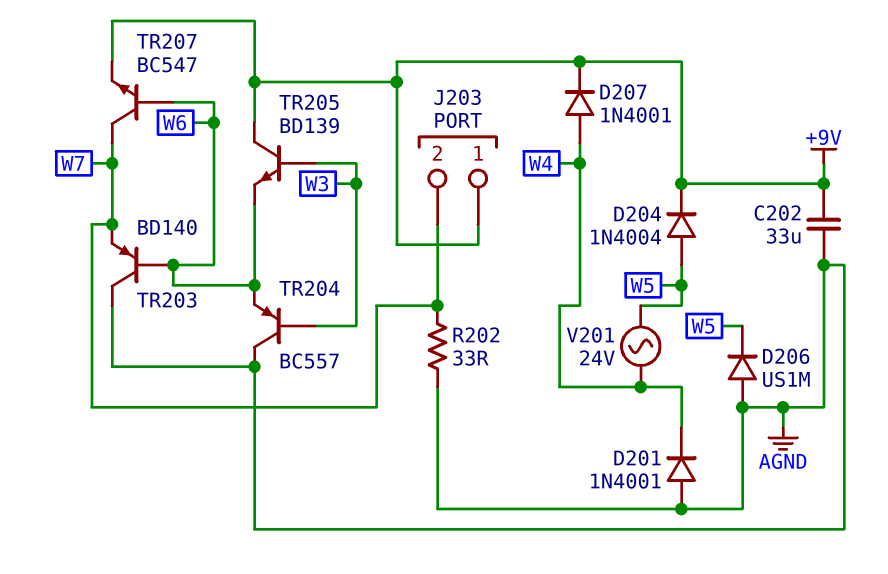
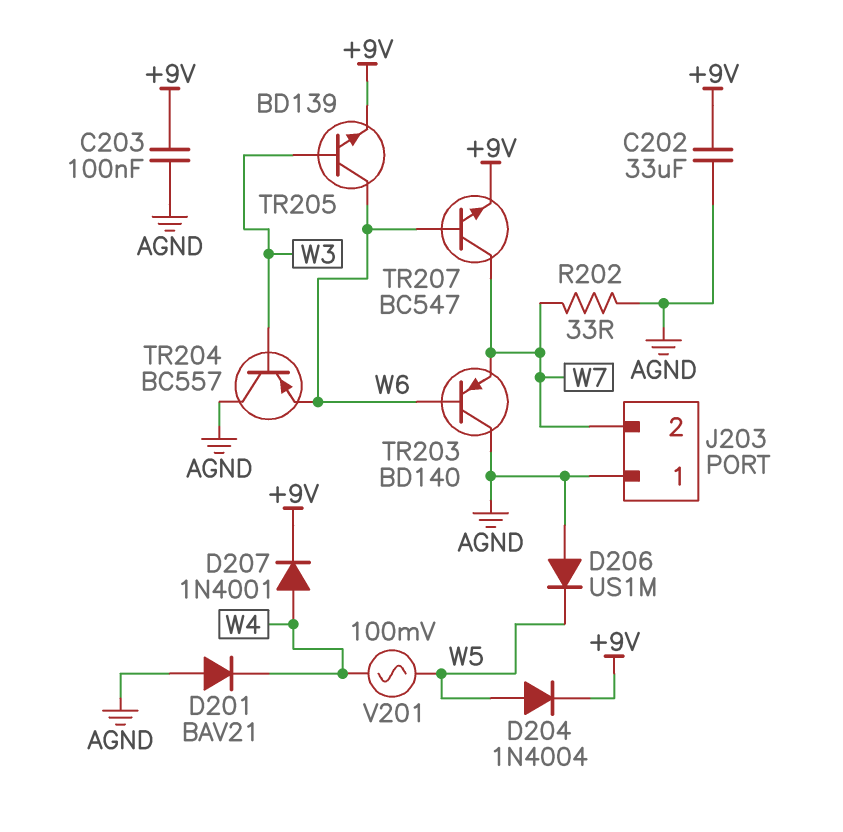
C203: none -> 100nF (+9V, AGND)
D201: diode 1N4001 (A AGND, K W4) -> diode BAV21 (A AGND, K W4)
J203 pin 1: +9V -> AGND
TR205: NPN BD139 (B W3, C +9V, E W6) -> NPN BD139 (B W3, C W6, E +9V)
V201: AC 24V (W4, W5) -> AC 100mV (W4, W5)

